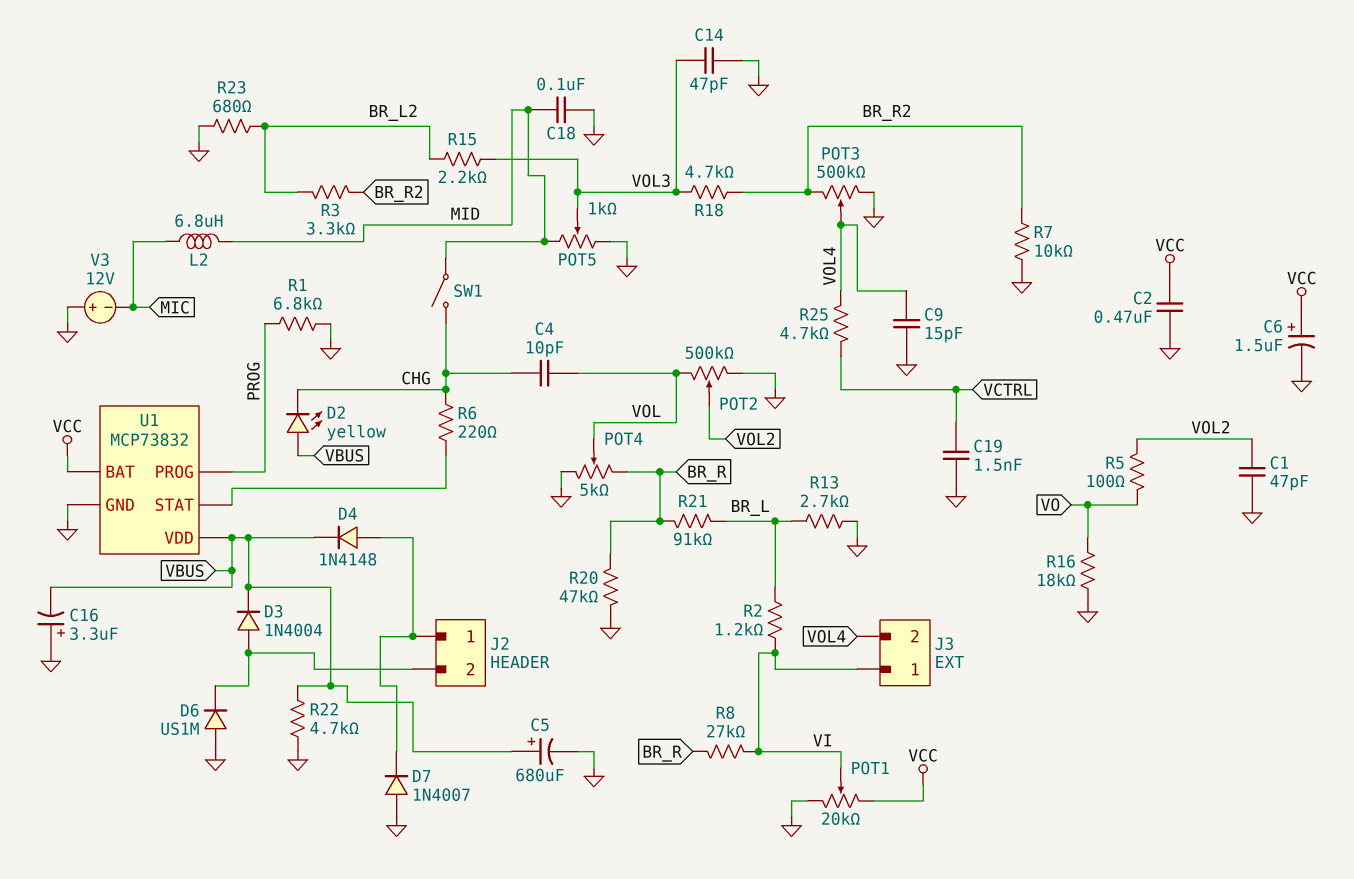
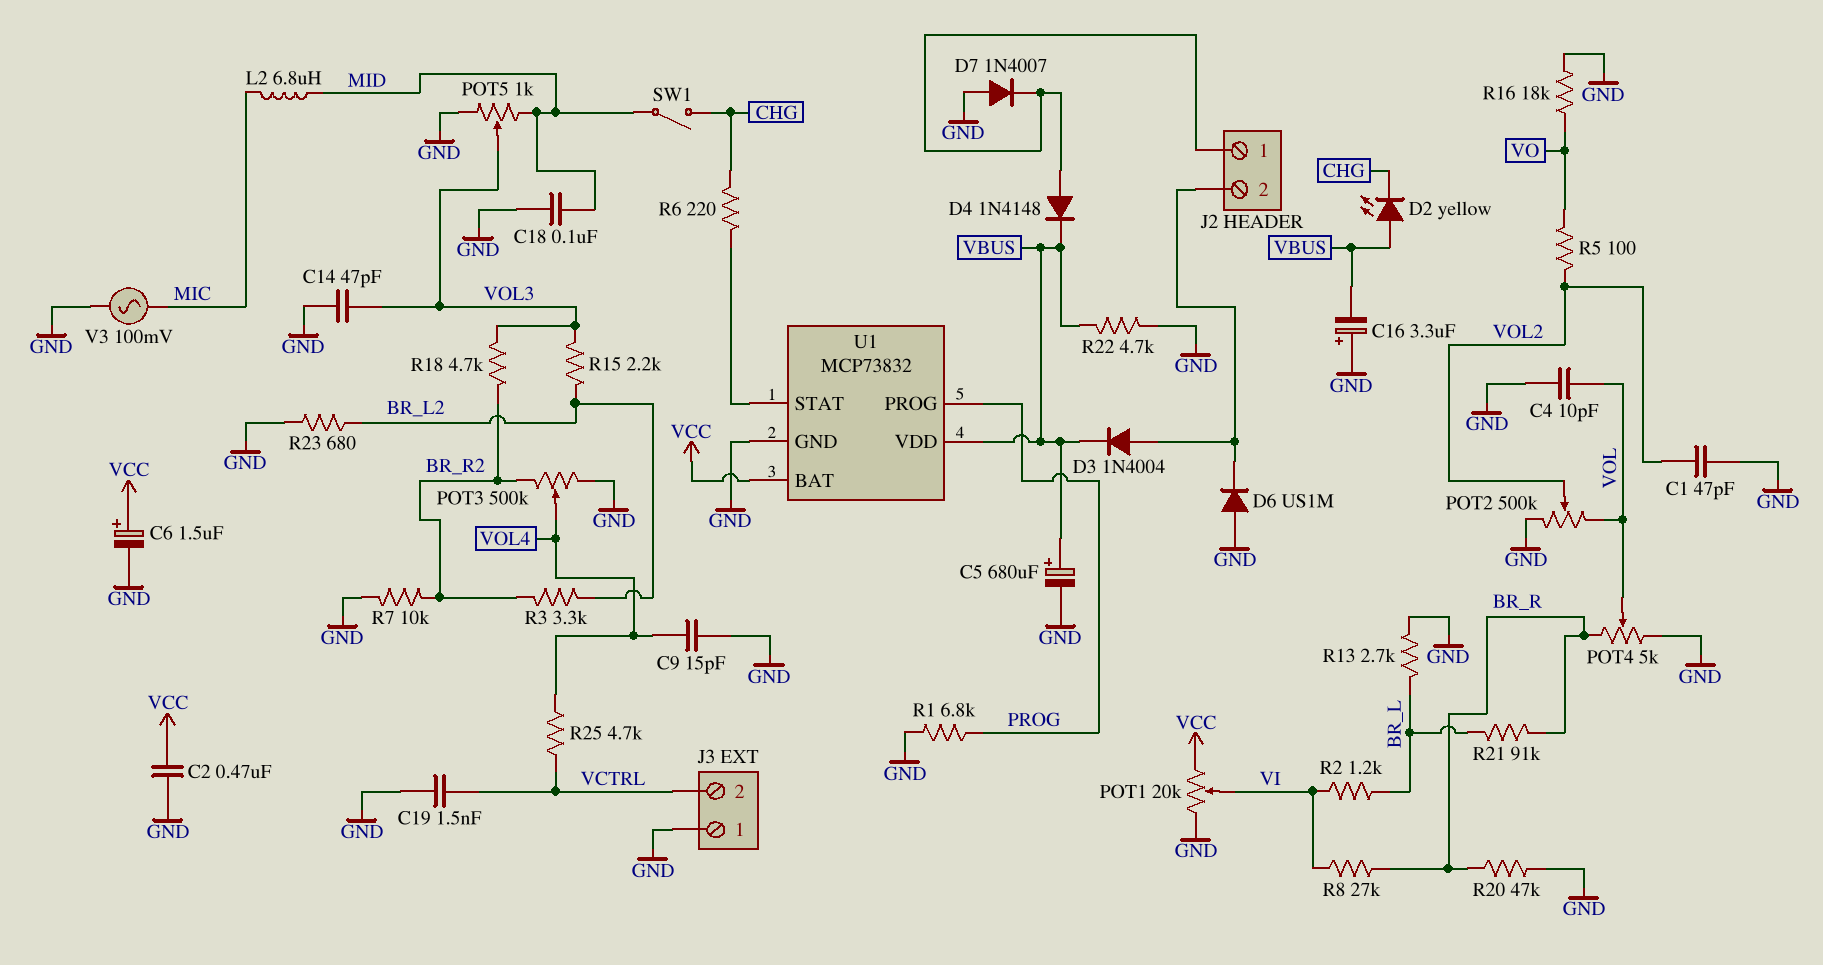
C4: 10pF (CHG, VOL) -> 10pF (GND, VOL)
J3 pin 1: VI -> GND
J3 pin 2: VOL4 -> VCTRL
V3: 12V (plus GND, minus MIC) -> AC 100mV (GND, MIC)

